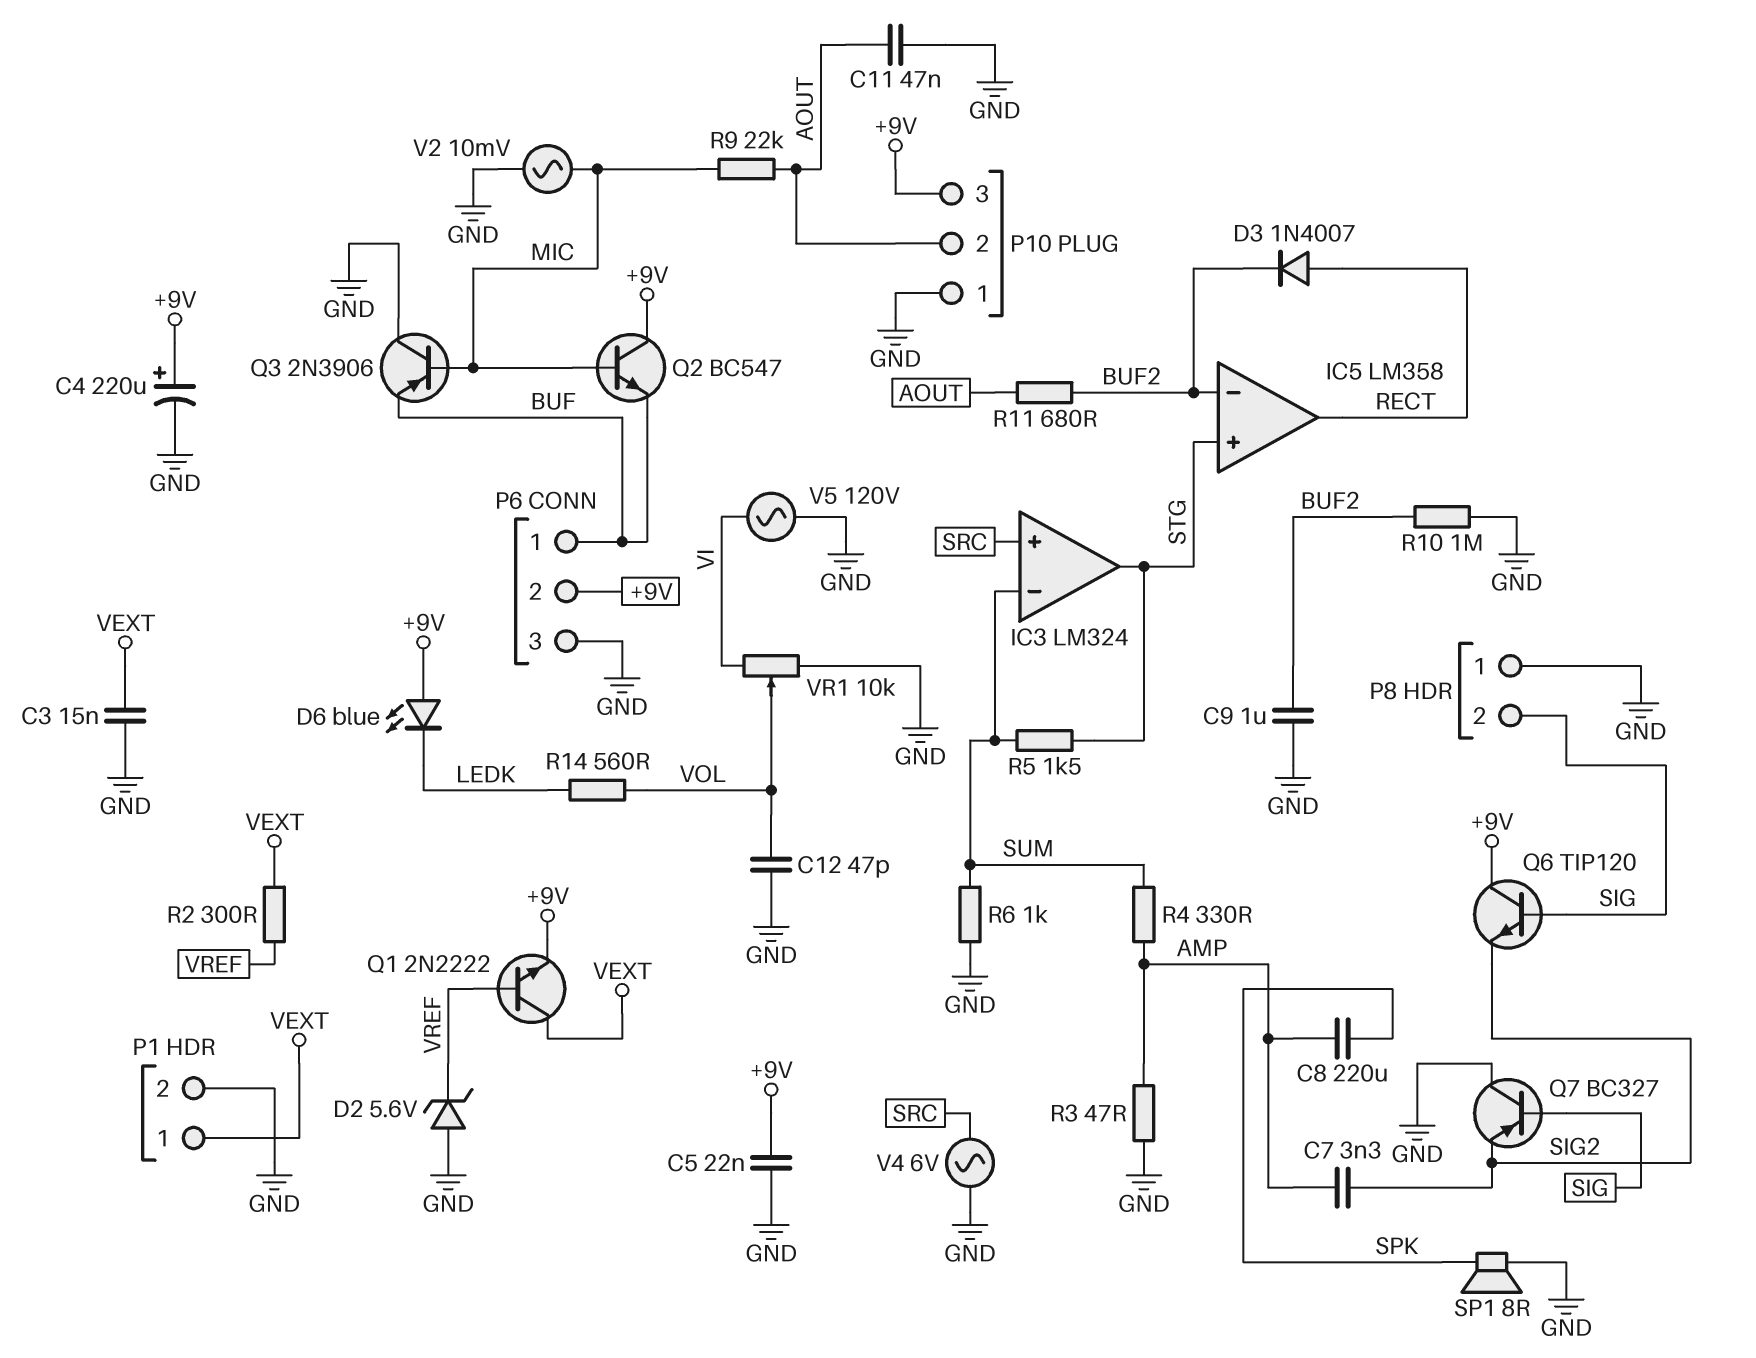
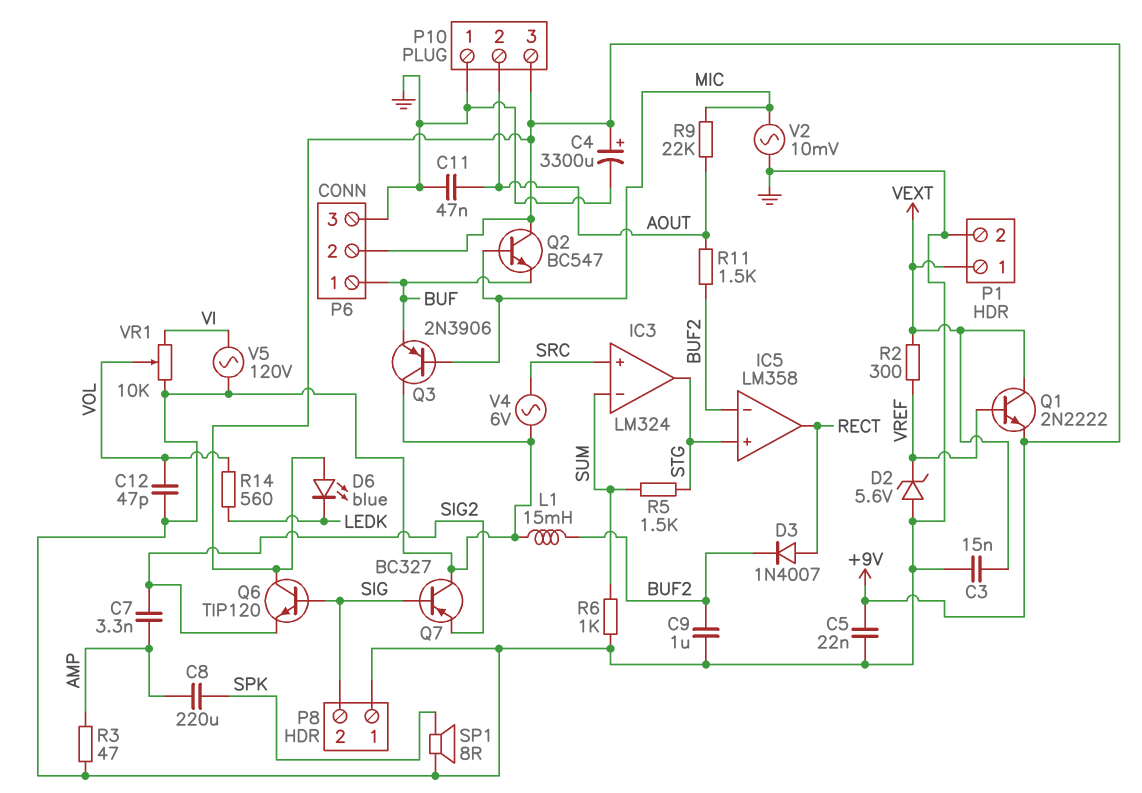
C4: 220uF (plus +9V, minus GND) -> 3300uF (plus +9V, minus GND)
L1: none -> 15mH (BUF2, GND)
R4: 330 (AMP, SUM) -> none
R10: 1M (BUF2, GND) -> none
R11: 680 (AOUT, BUF2) -> 1.5k (AOUT, BUF2)

